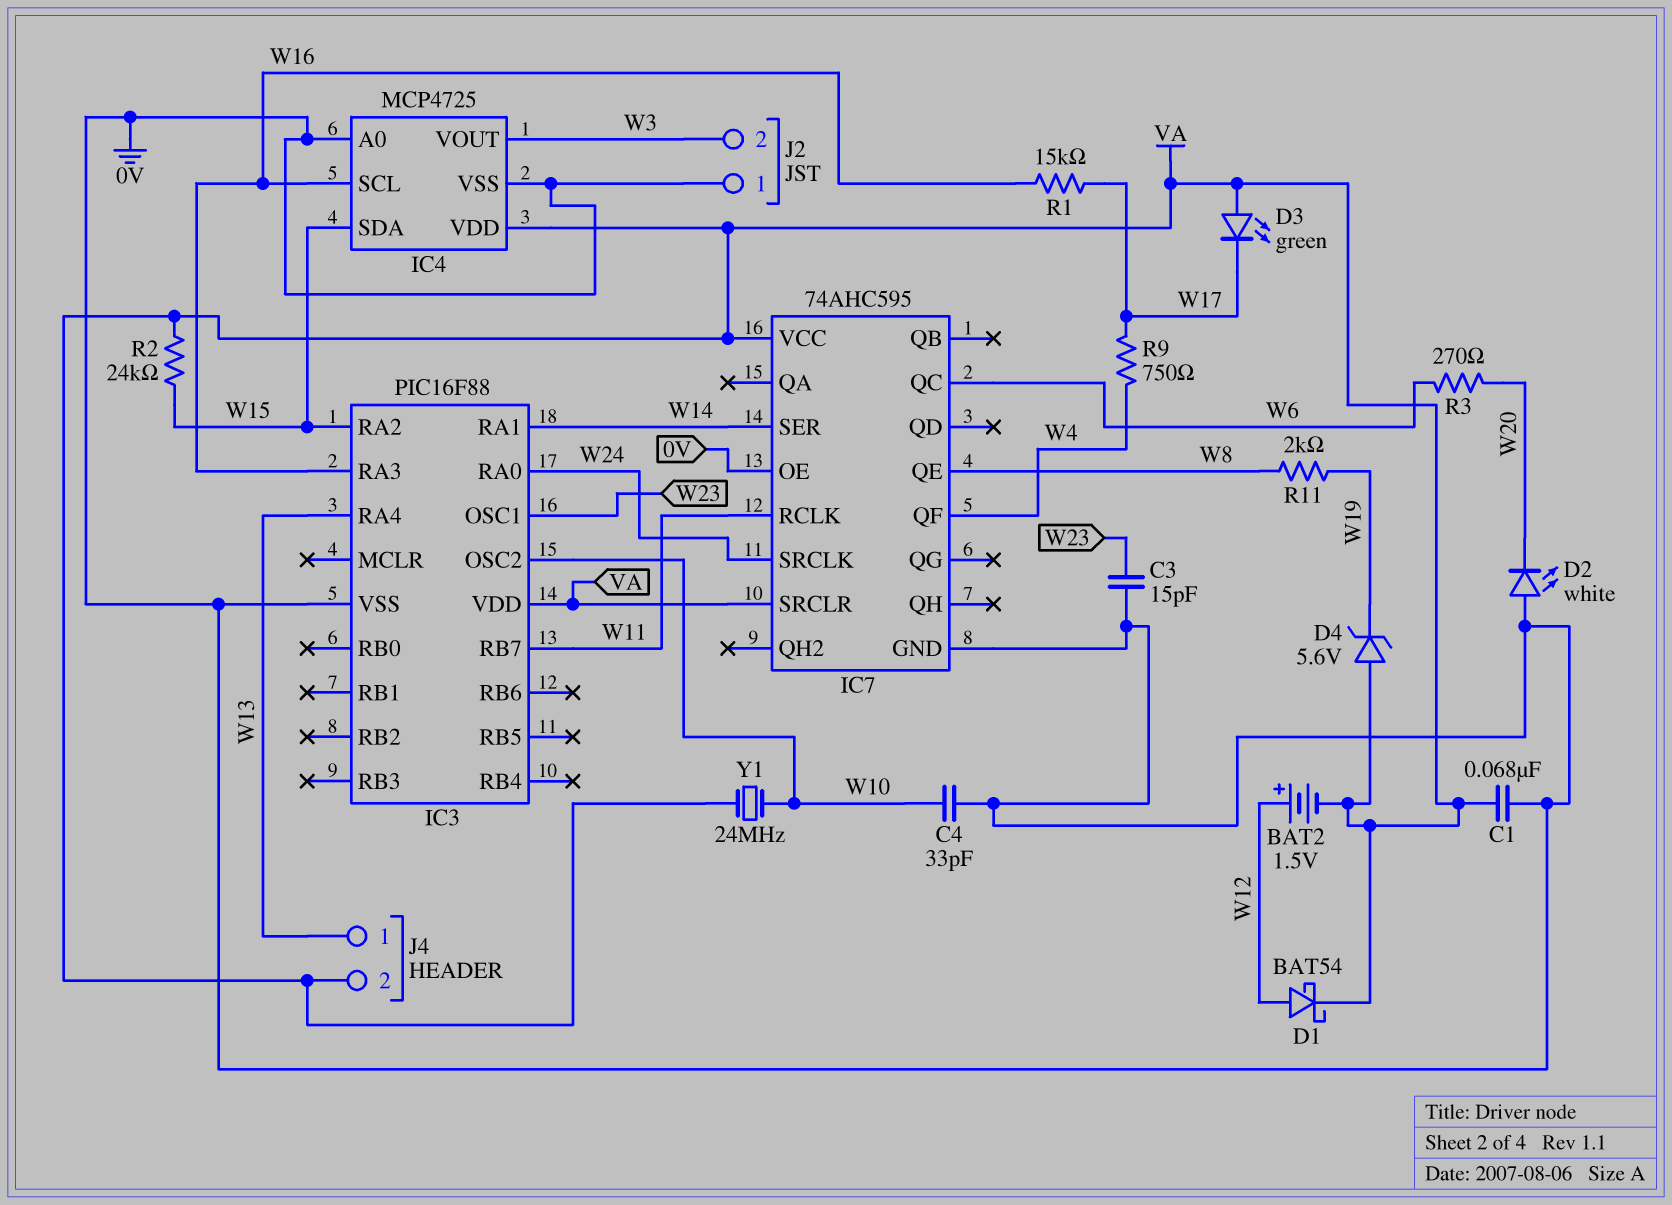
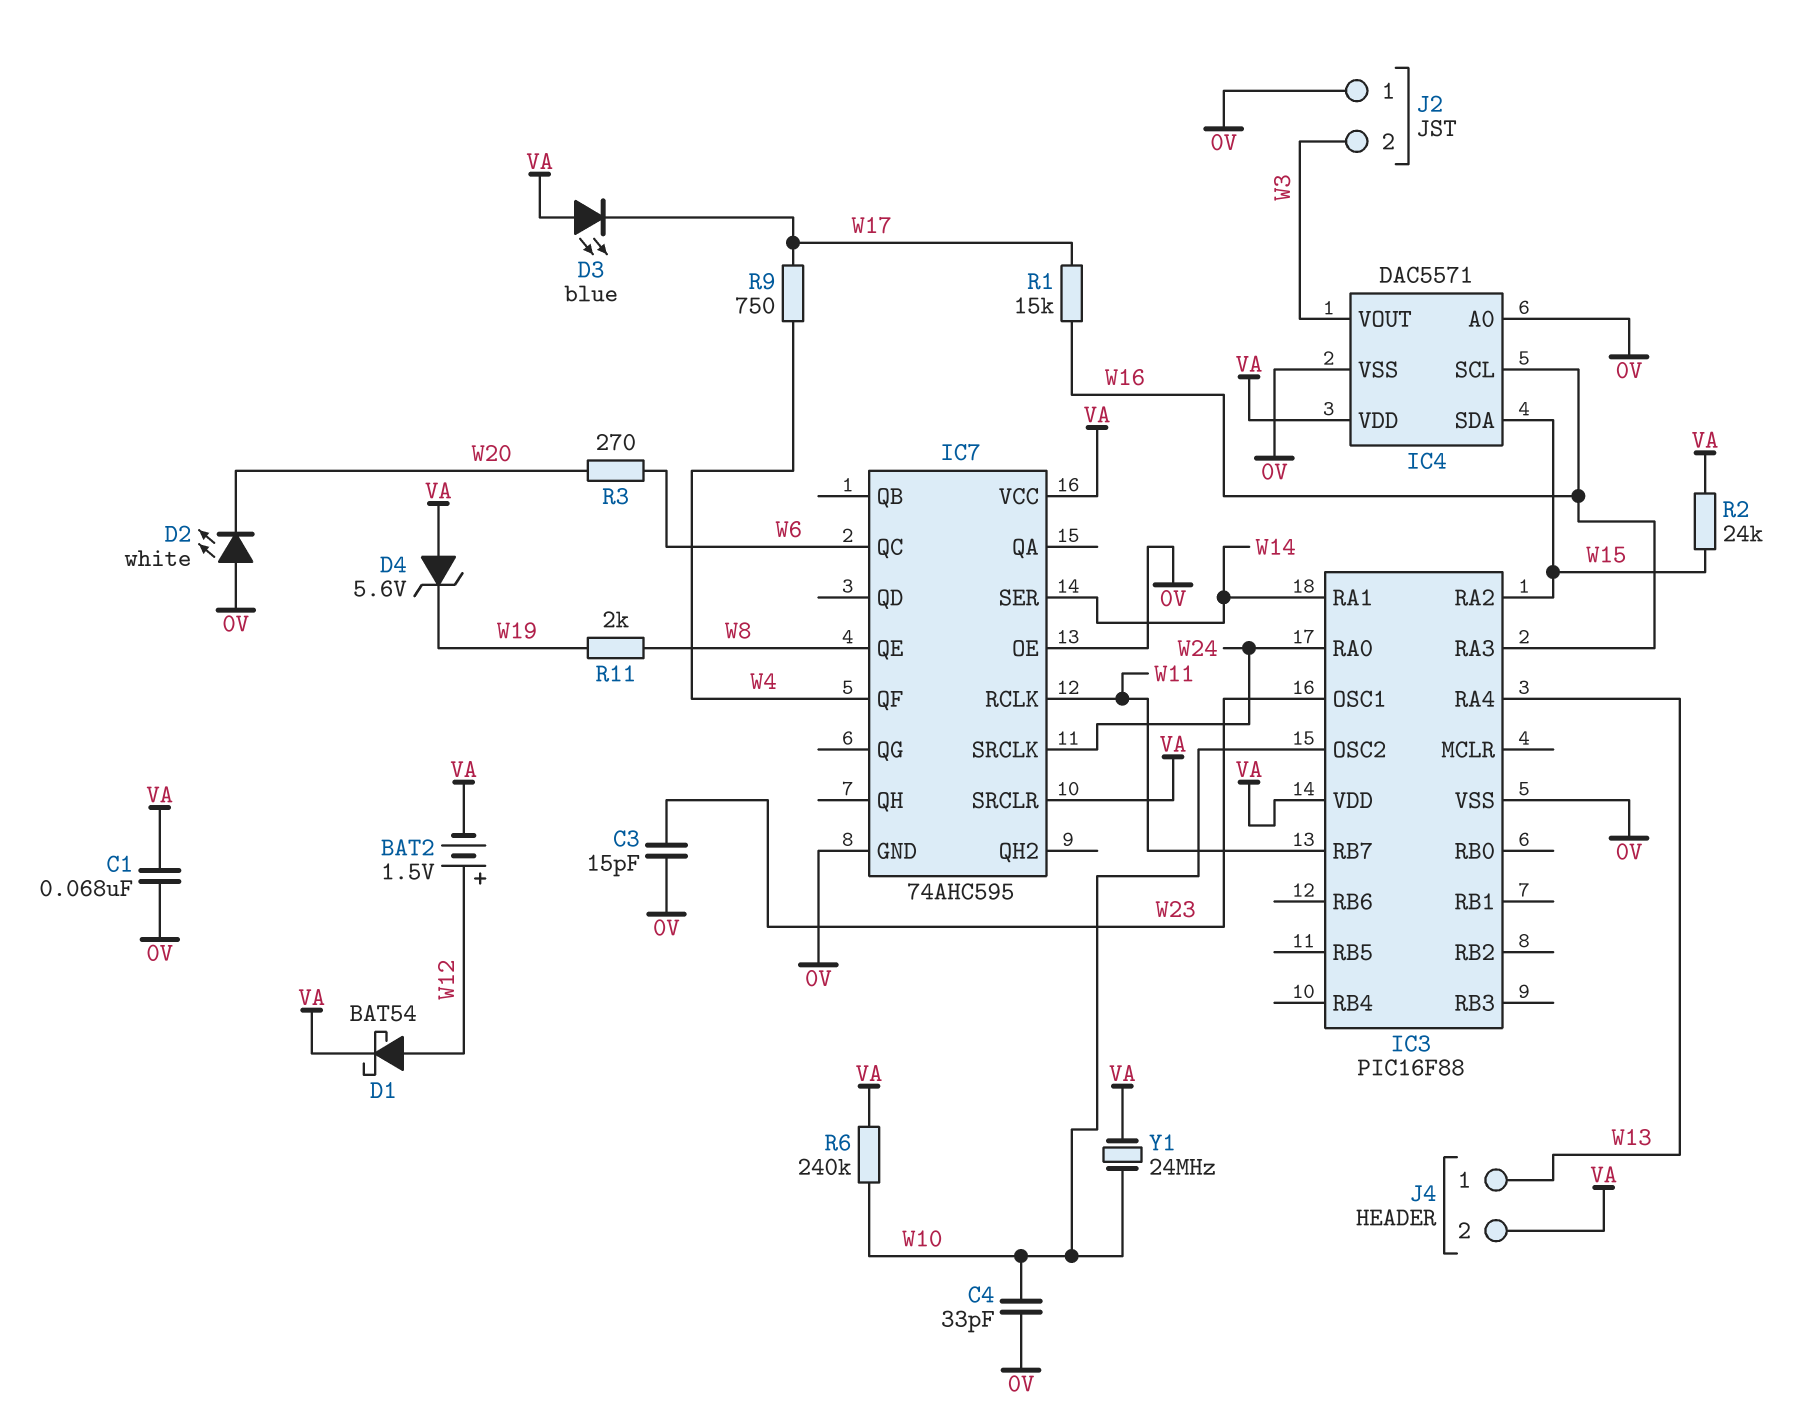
D3: LED green (A VA, K W17) -> LED blue (A VA, K W17)
IC4: MCP4725 -> DAC5571
R6: none -> 240k (VA, W10)

